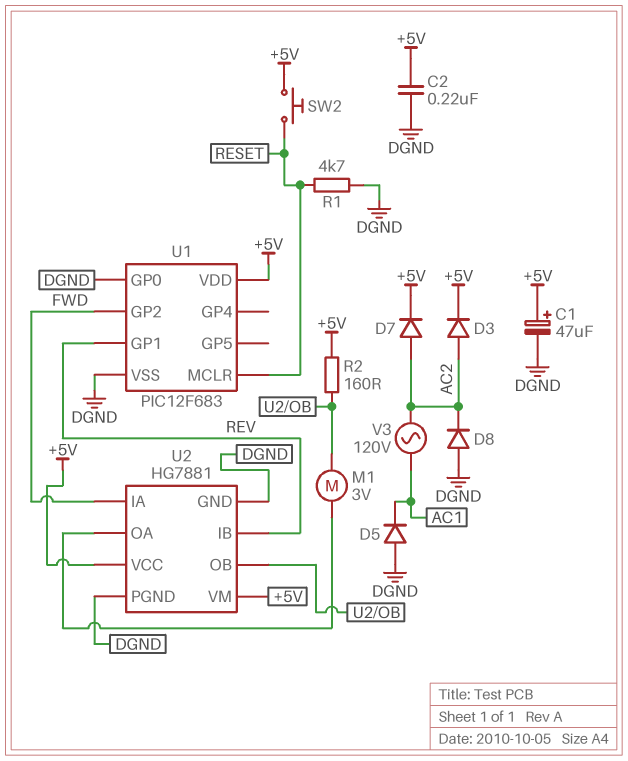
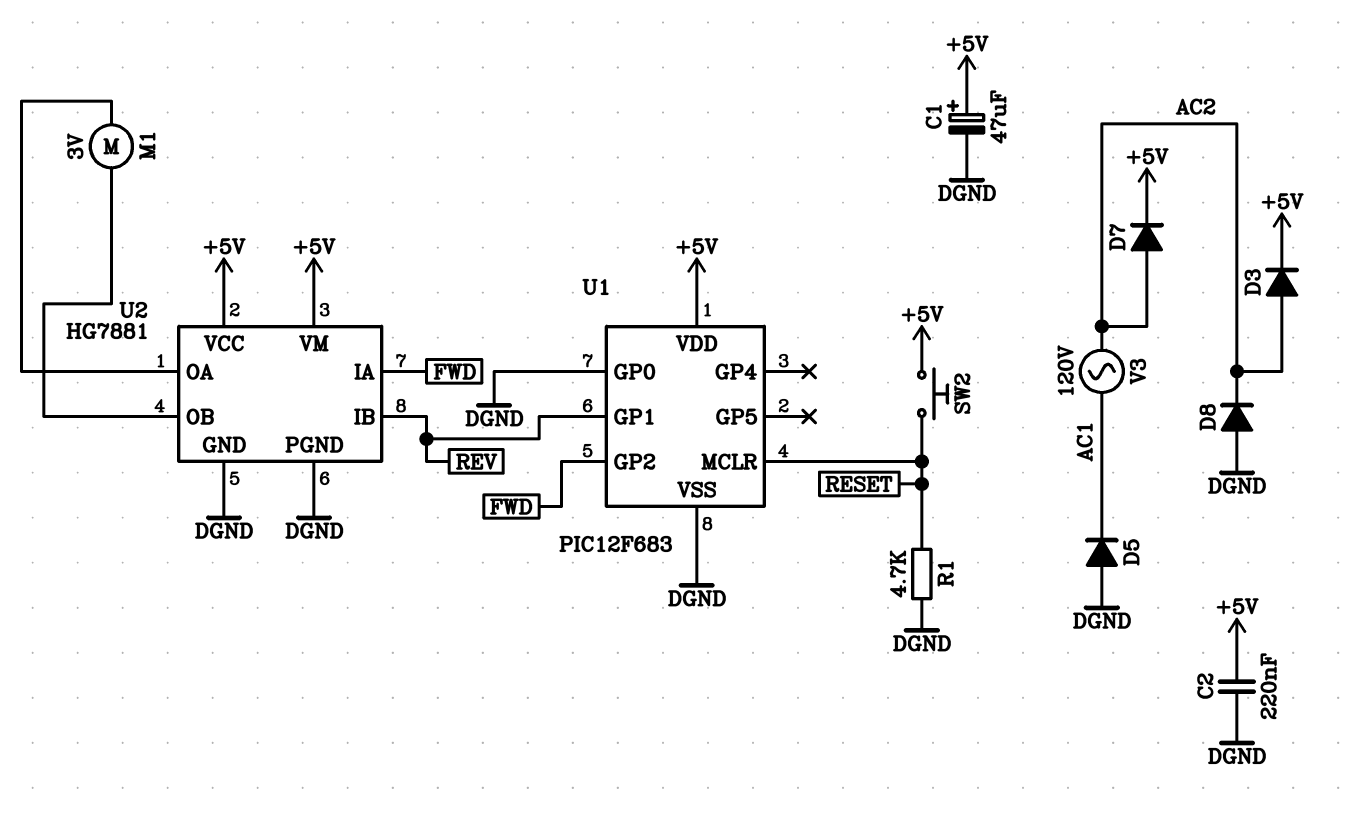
R2: 160 (+5V, U2/OB) -> none

